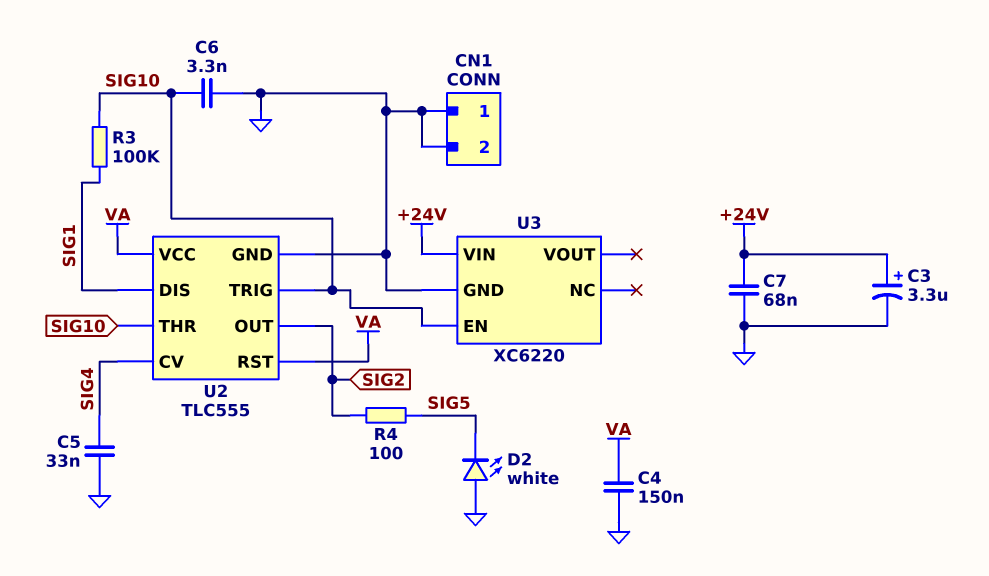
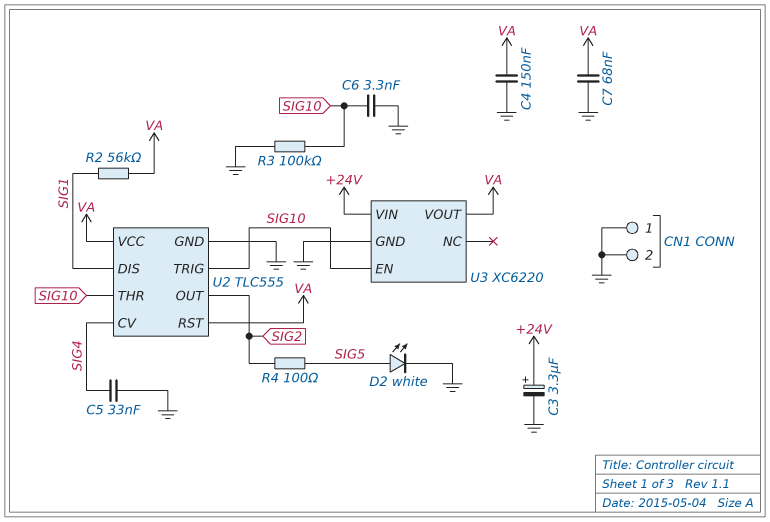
C7: 68nF (+24V, GND) -> 68nF (GND, VA)
D2: LED white (A GND, K SIG5) -> LED white (A SIG5, K GND)
R2: none -> 56k (SIG1, VA)
R3: 100k (SIG1, SIG10) -> 100k (GND, SIG10)
U3 pin VOUT: none -> VA

